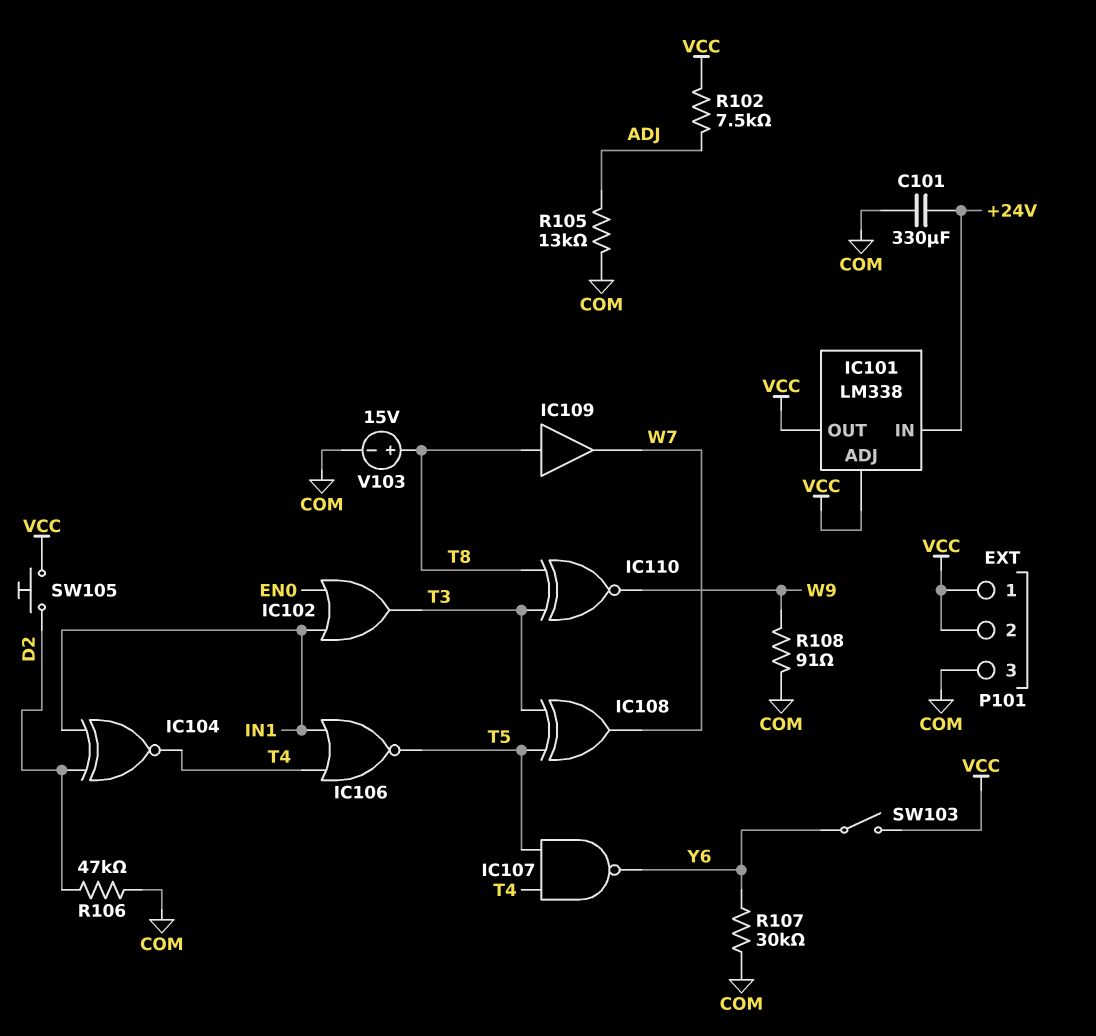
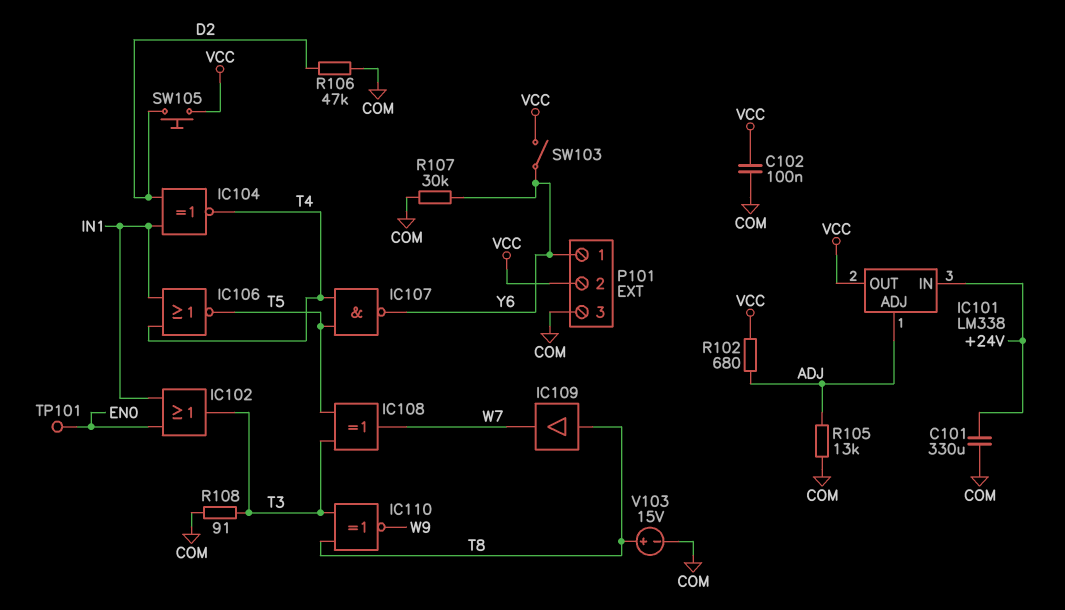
C102: none -> 100nF (COM, VCC)
IC101 pin ADJ: VCC -> ADJ
P101 pin 1: VCC -> Y6
R102: 7.5k (ADJ, VCC) -> 680 (ADJ, VCC)
R108: 91 (COM, W9) -> 91 (COM, T3)
TP101: none -> test point (EN0)

